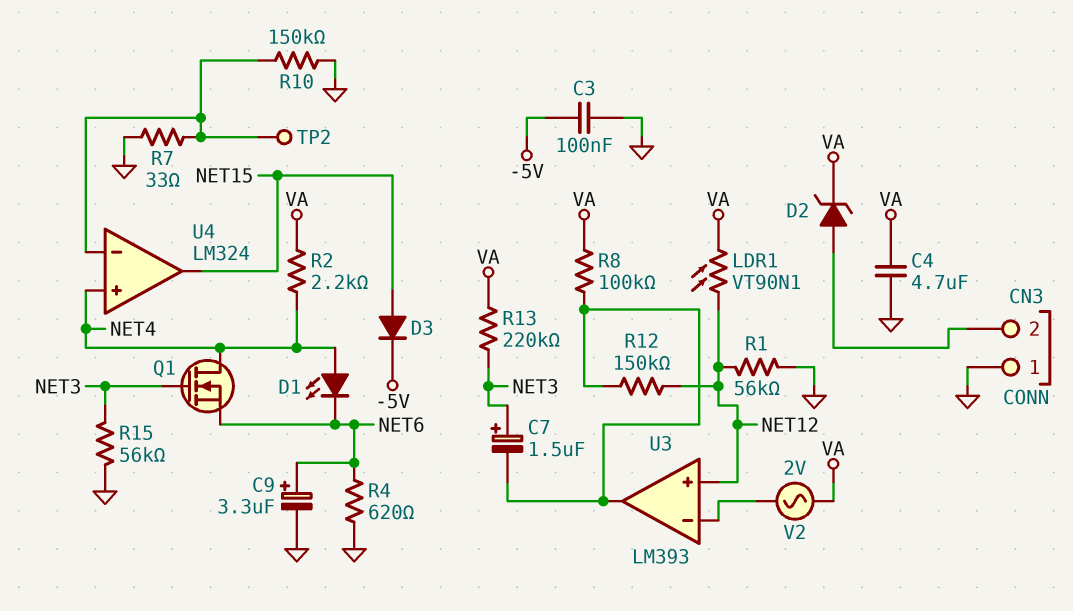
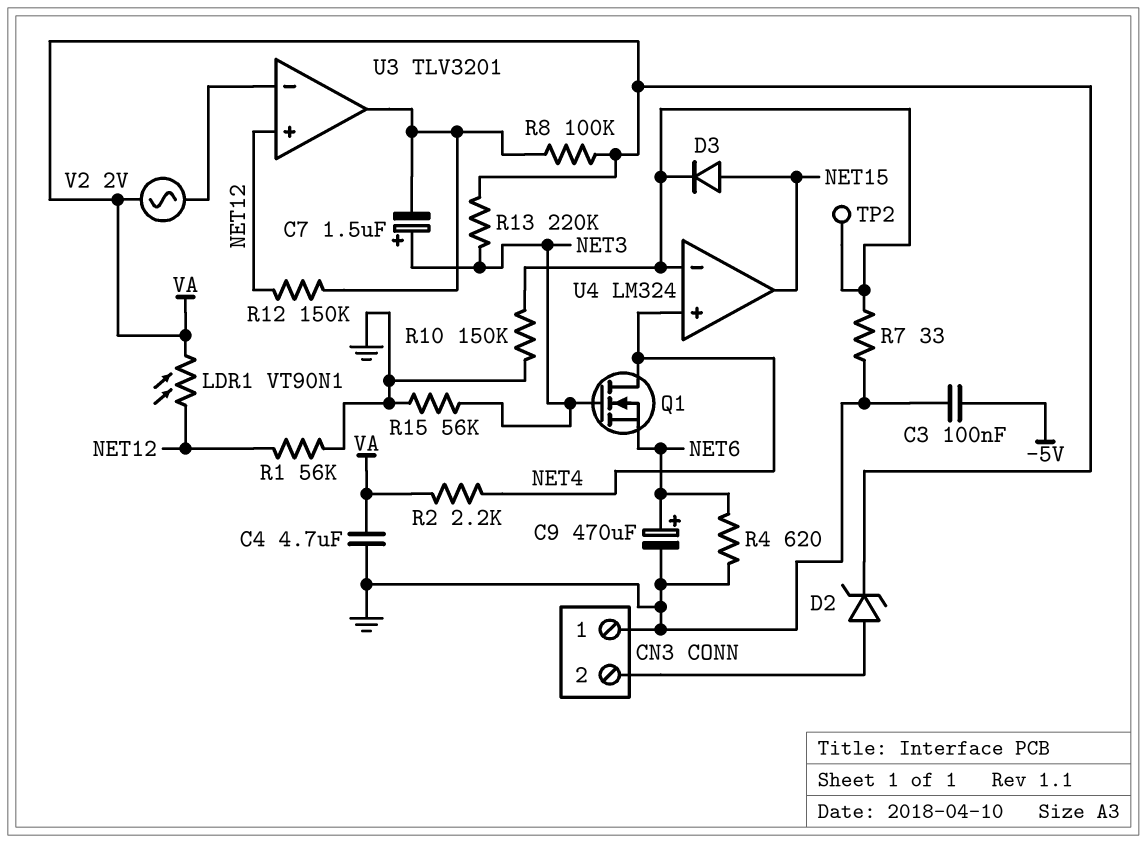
C9: 3.3uF (plus NET6, minus GND) -> 470uF (plus NET6, minus GND)
D1: LED (A NET4, K NET6) -> none
D3: diode (A NET15, K -5V) -> diode (A NET15, K U4/in-)
U3: LM393 -> TLV3201

